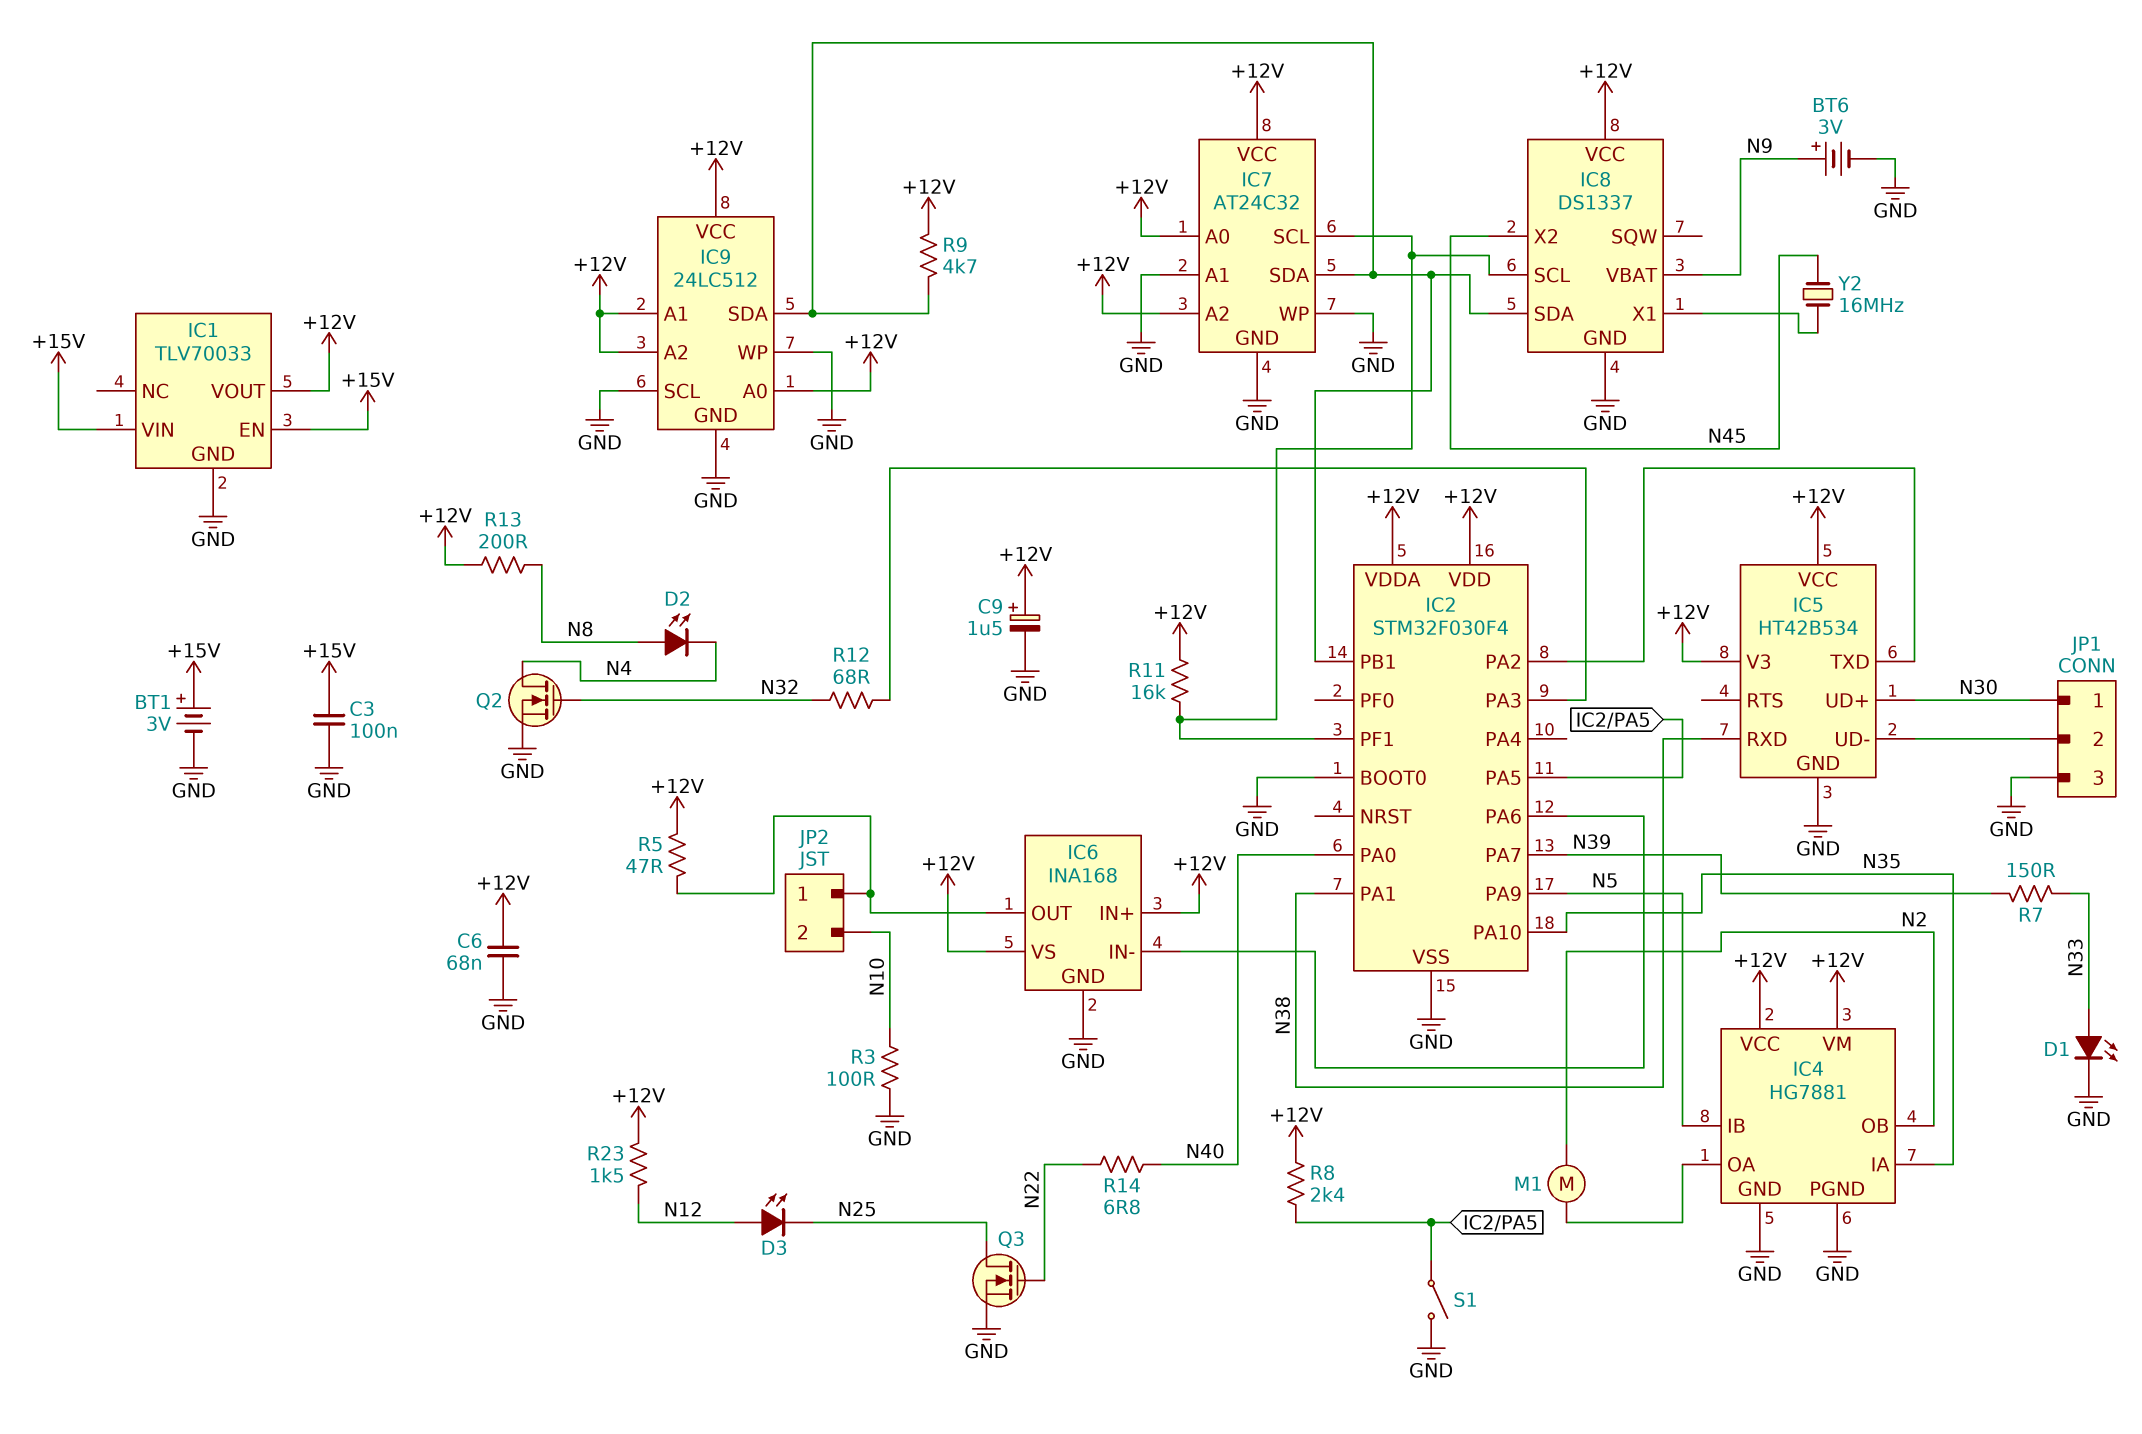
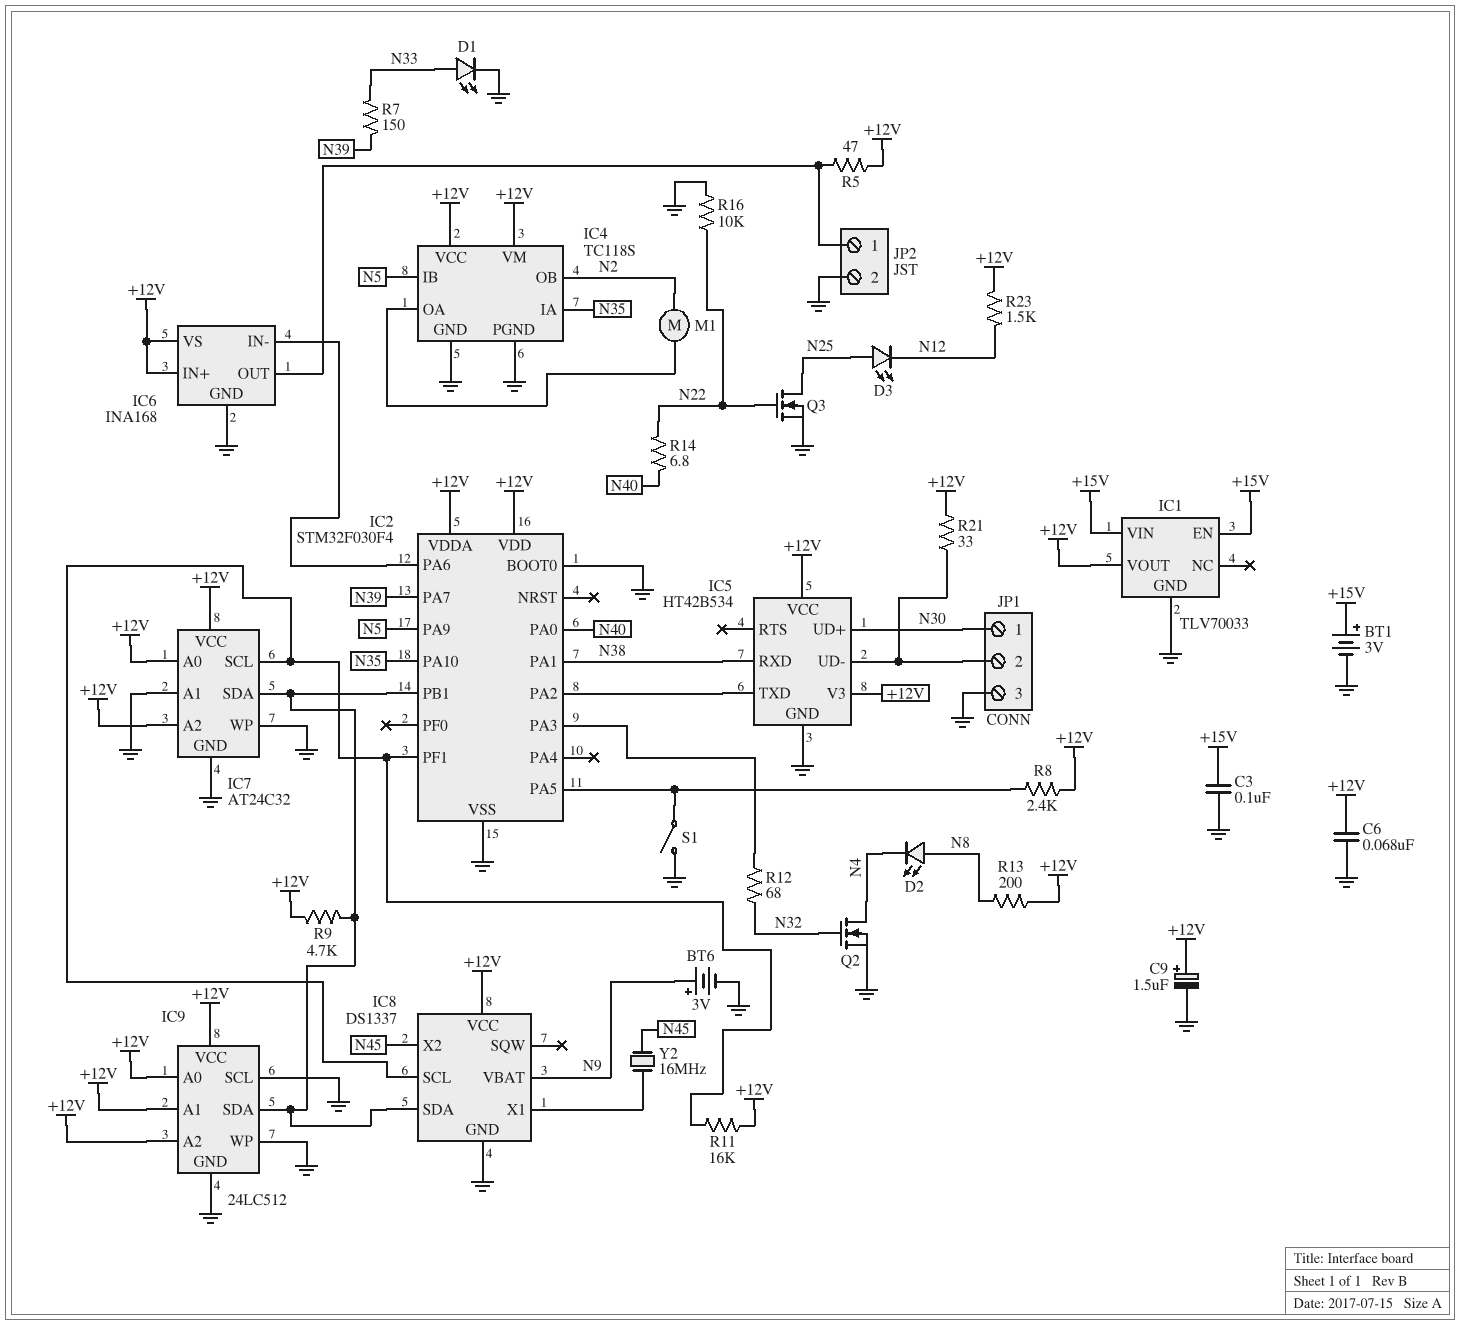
D3: LED (A N12, K N25) -> LED (A N25, K N12)
IC4: HG7881 -> TC118S
JP2 pin 2: N10 -> GND
R3: 100 (GND, N10) -> none
R16: none -> 10k (GND, N22)
R21: none -> 33 (+12V, IC5/UD-)

